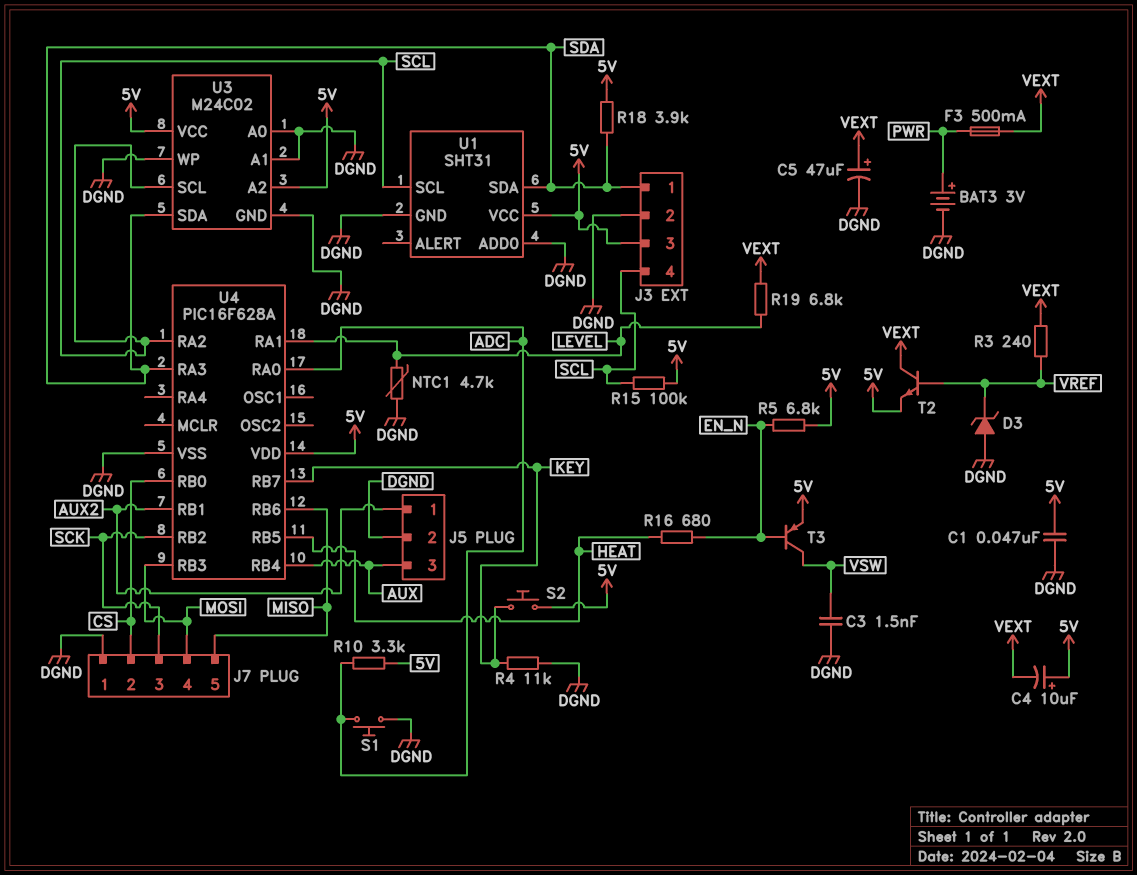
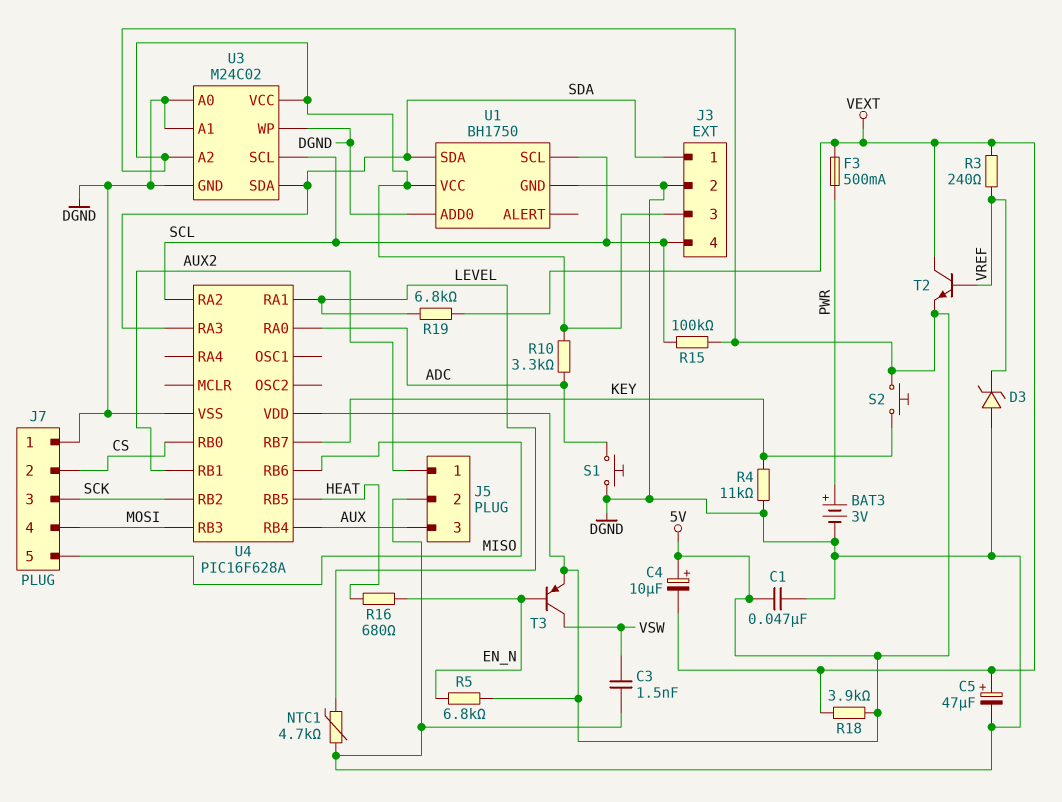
R18: 3.9k (5V, SDA) -> 3.9k (5V, VEXT)
U1: SHT31 -> BH1750

